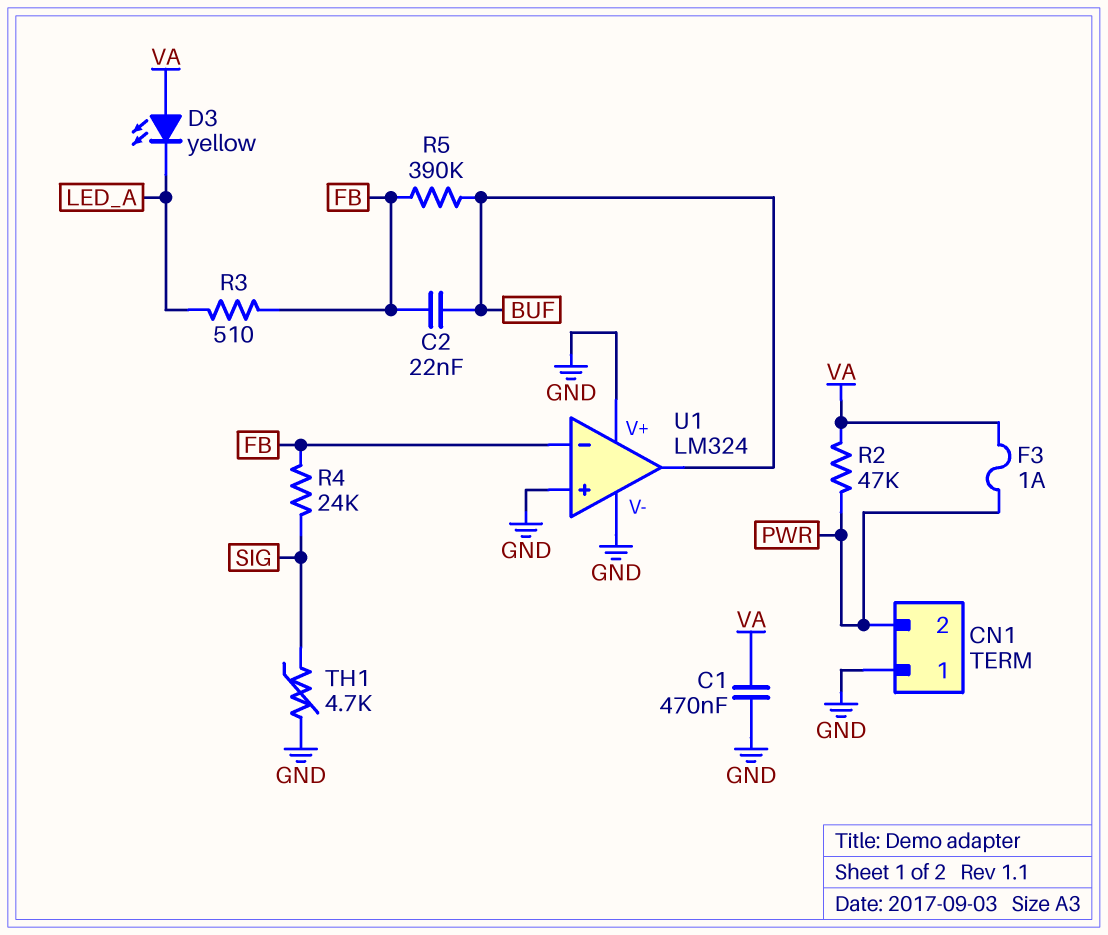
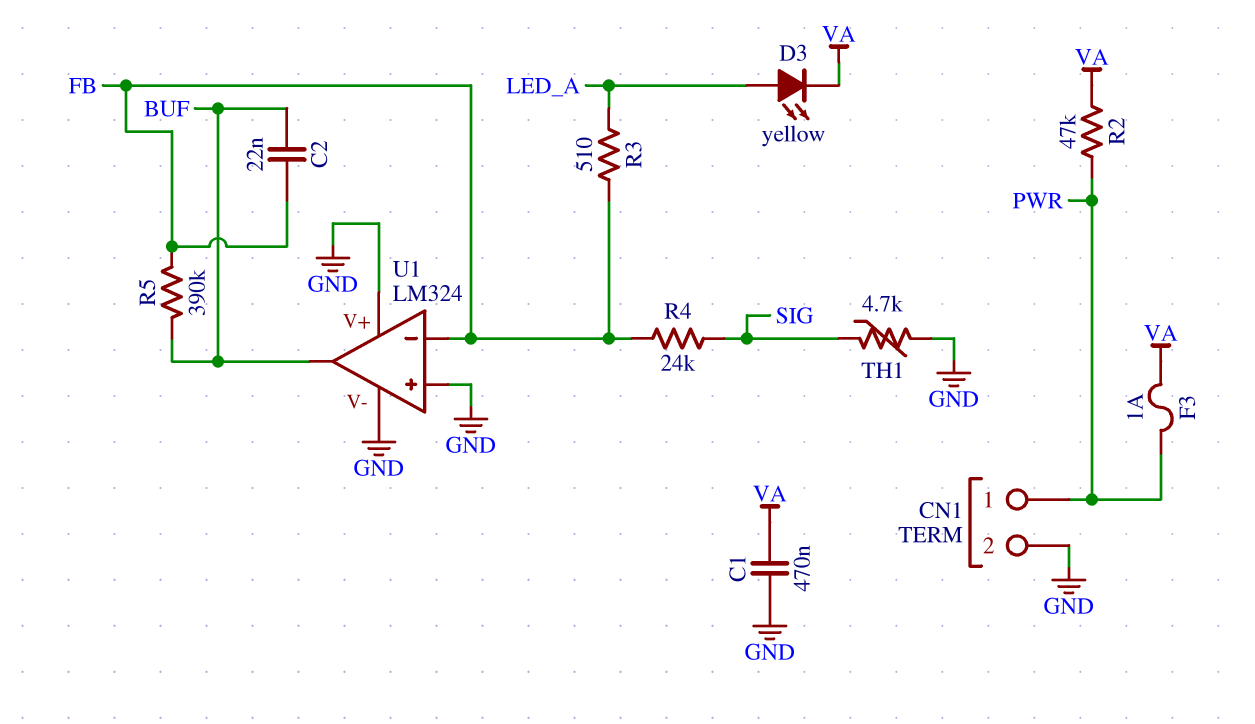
CN1 pin 1: GND -> PWR
CN1 pin 2: PWR -> GND
D3: LED yellow (A VA, K LED_A) -> LED yellow (A LED_A, K VA)

